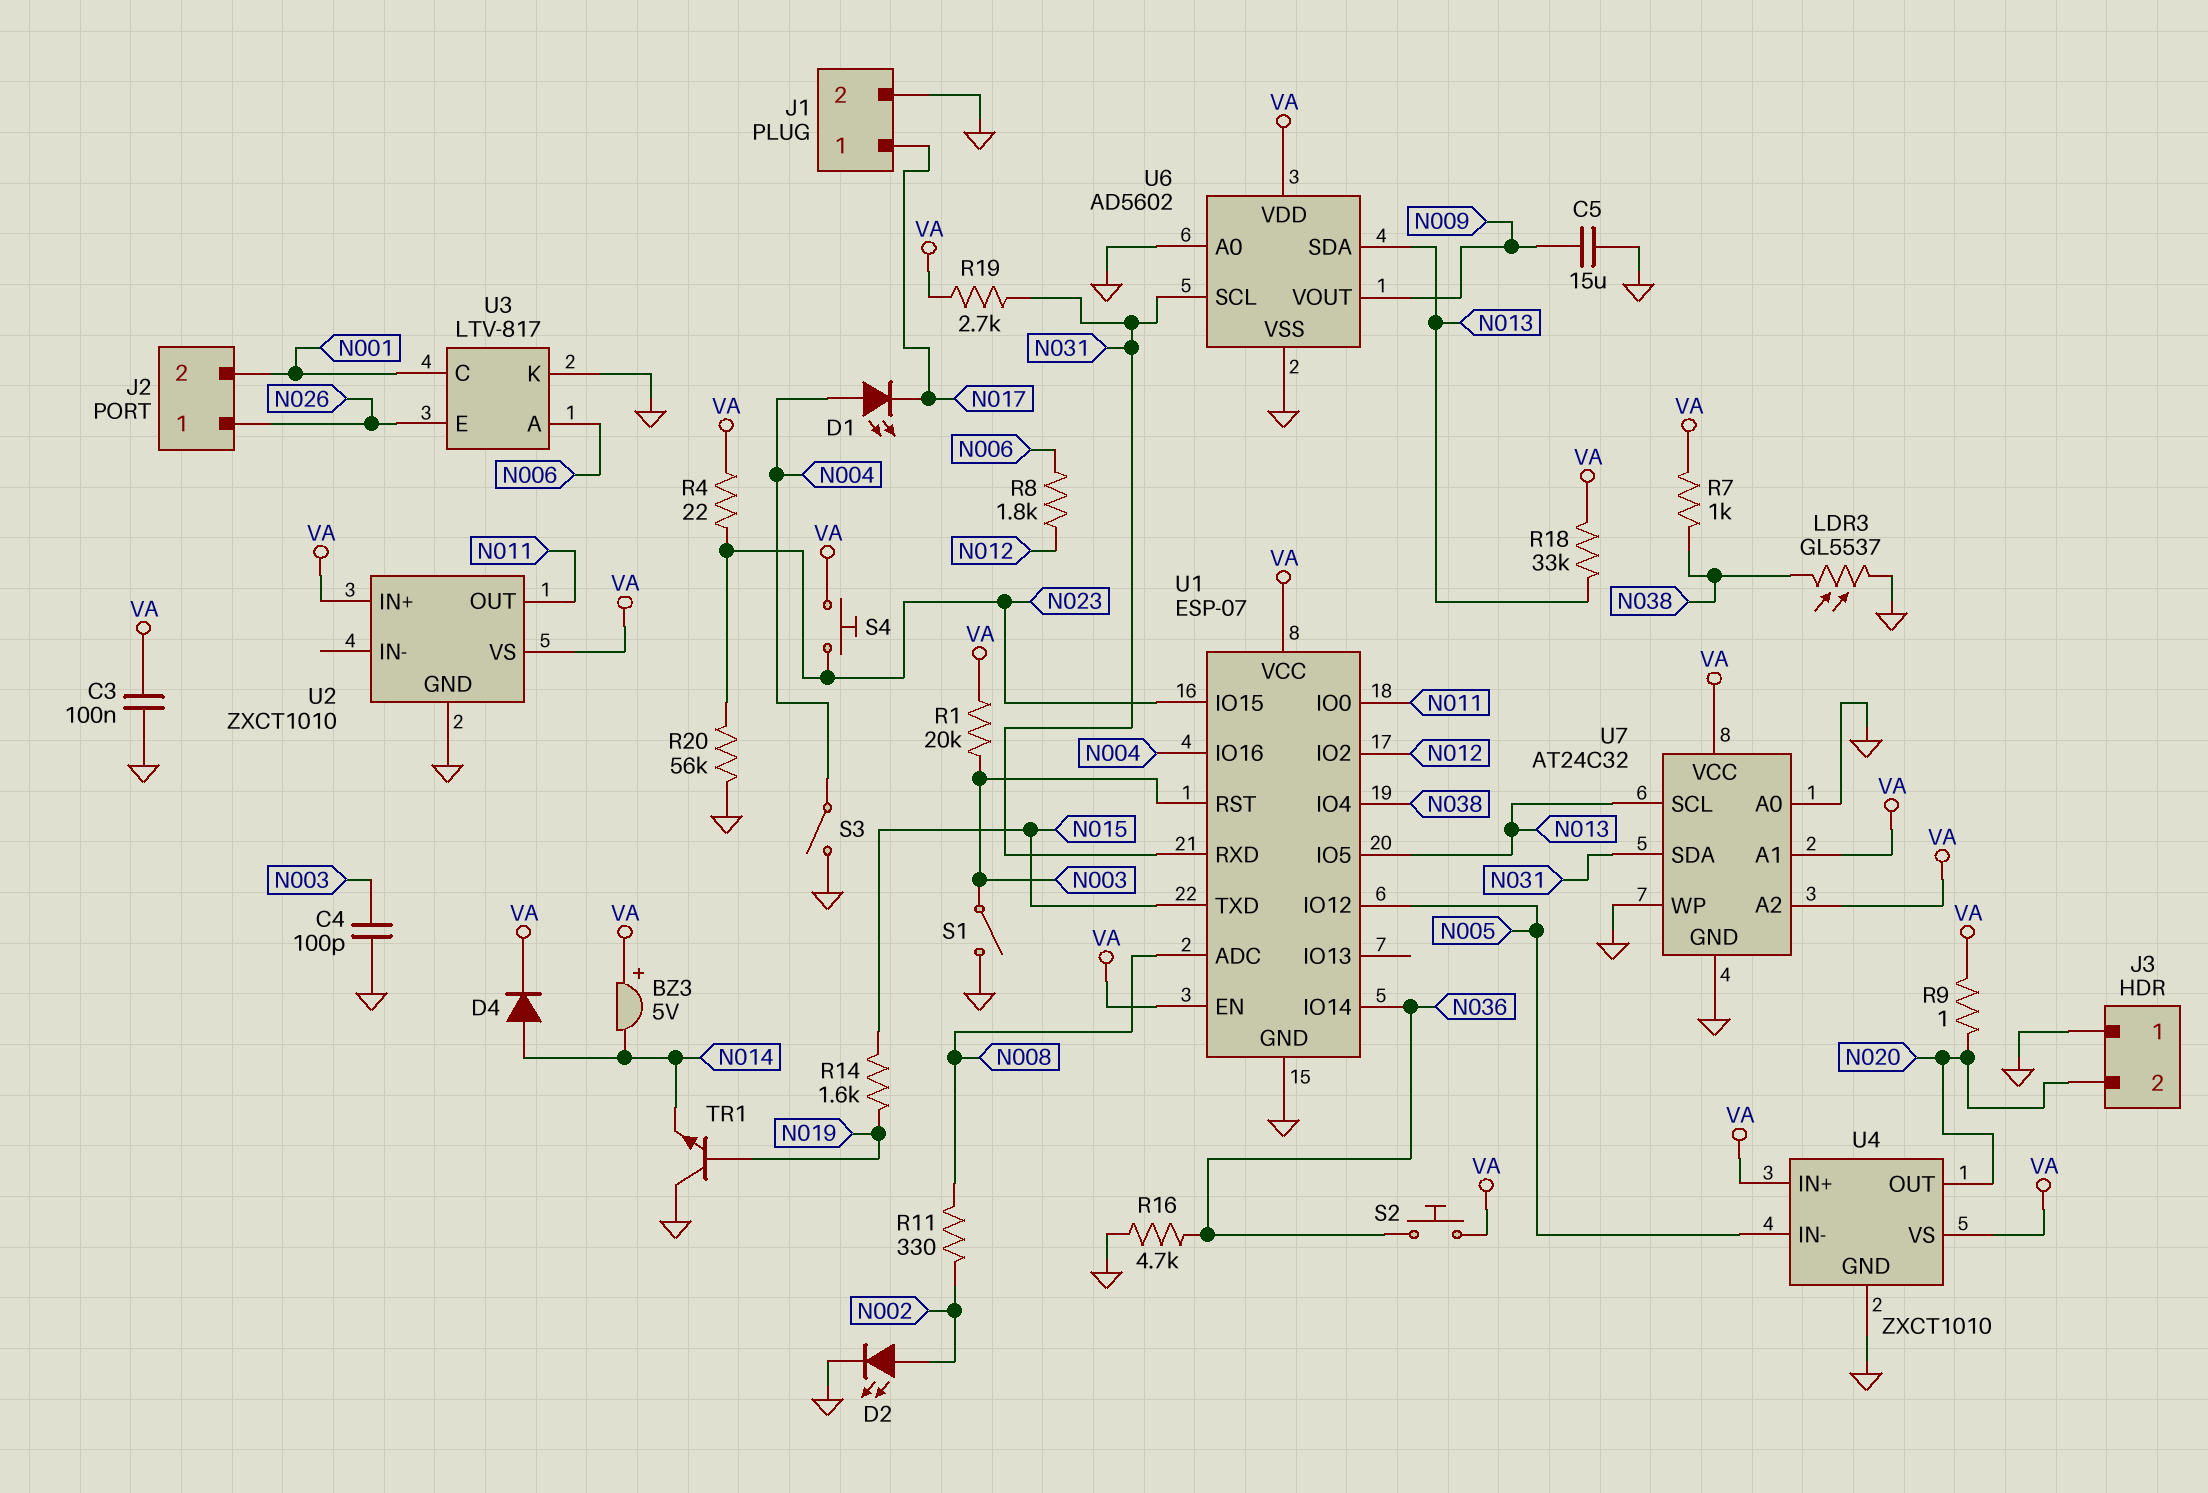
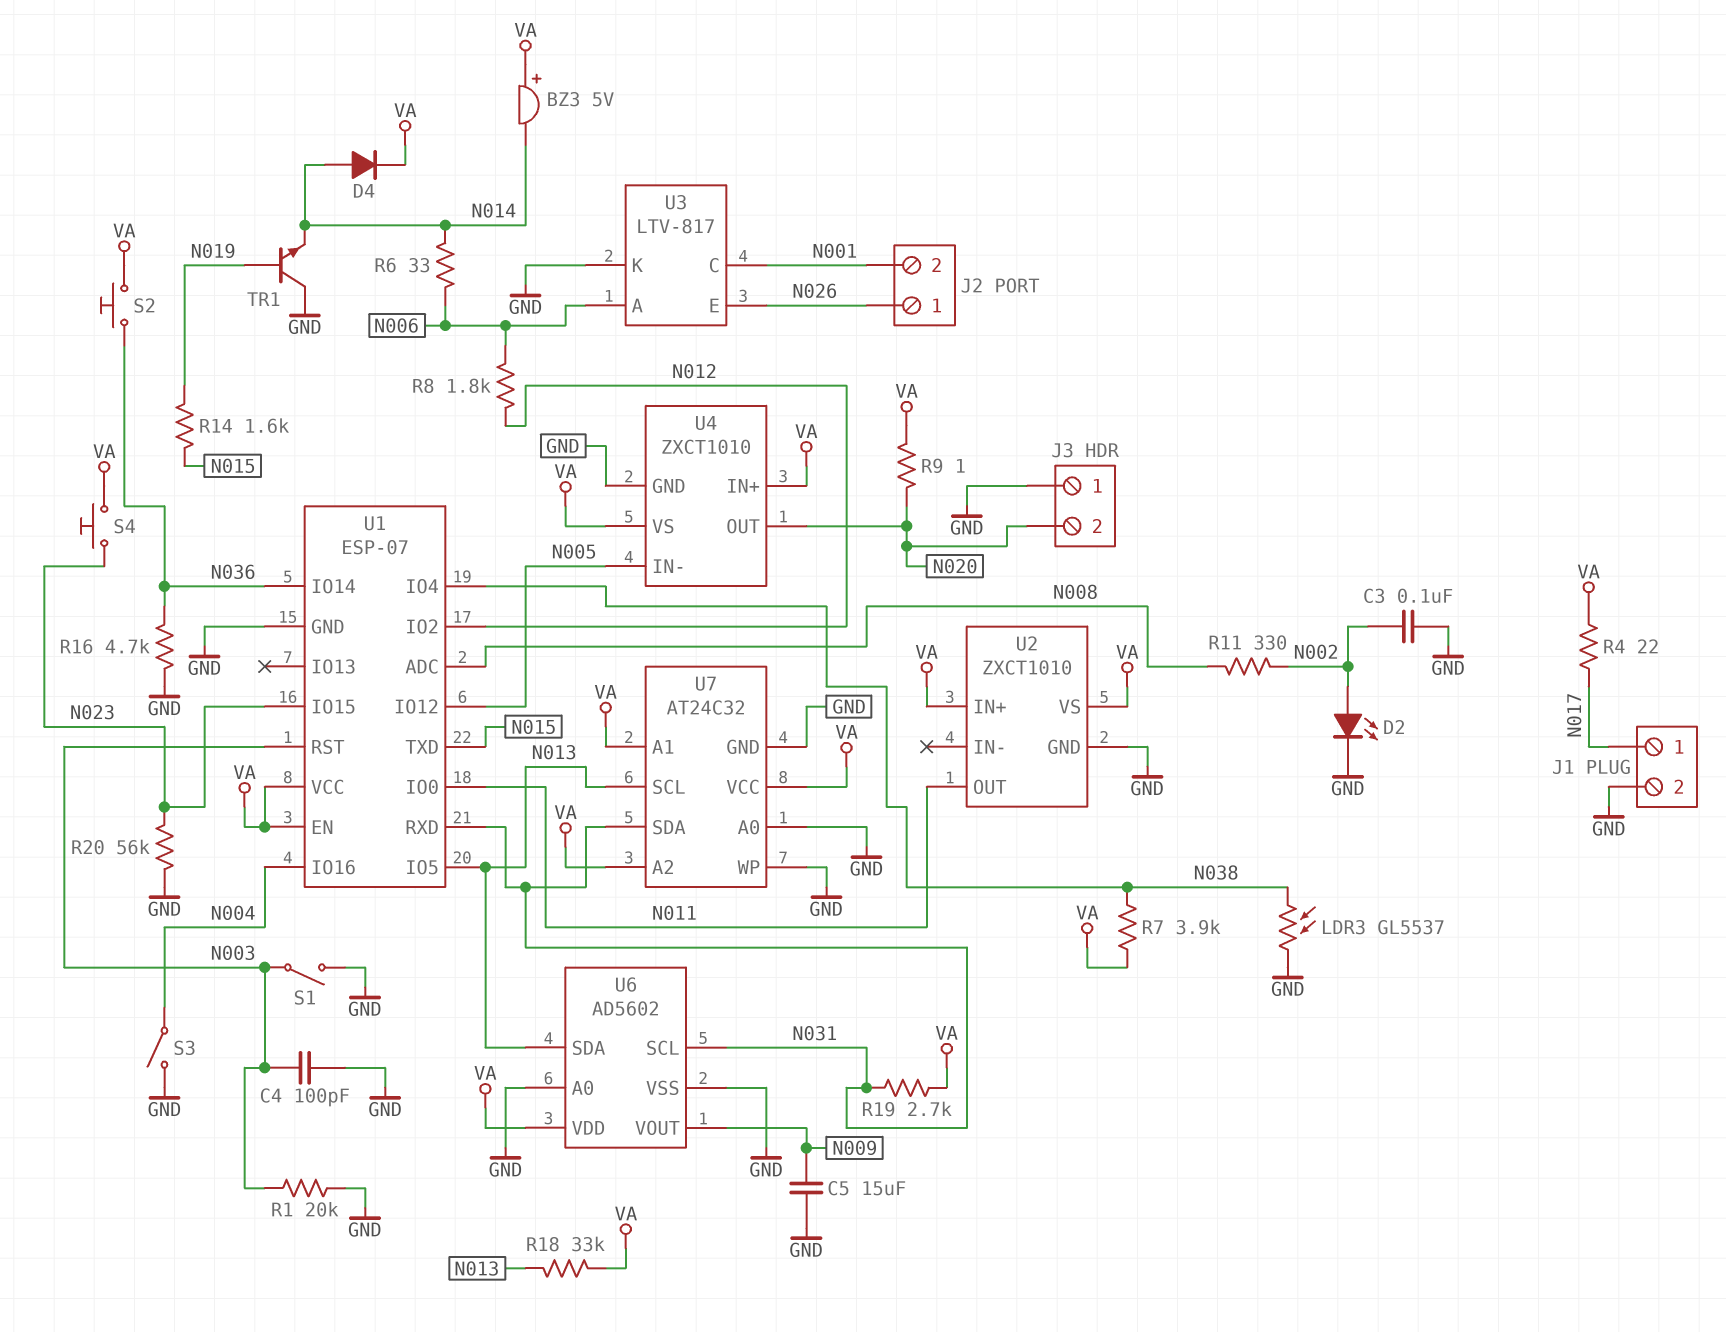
C3: 100nF (GND, VA) -> 100nF (GND, N002)
D1: LED (A N004, K N017) -> none
R1: 20k (N003, VA) -> 20k (GND, N003)
R4: 22 (N023, VA) -> 22 (N017, VA)
R6: none -> 33 (N006, N014)
R7: 1k (N038, VA) -> 3.9k (N038, VA)

